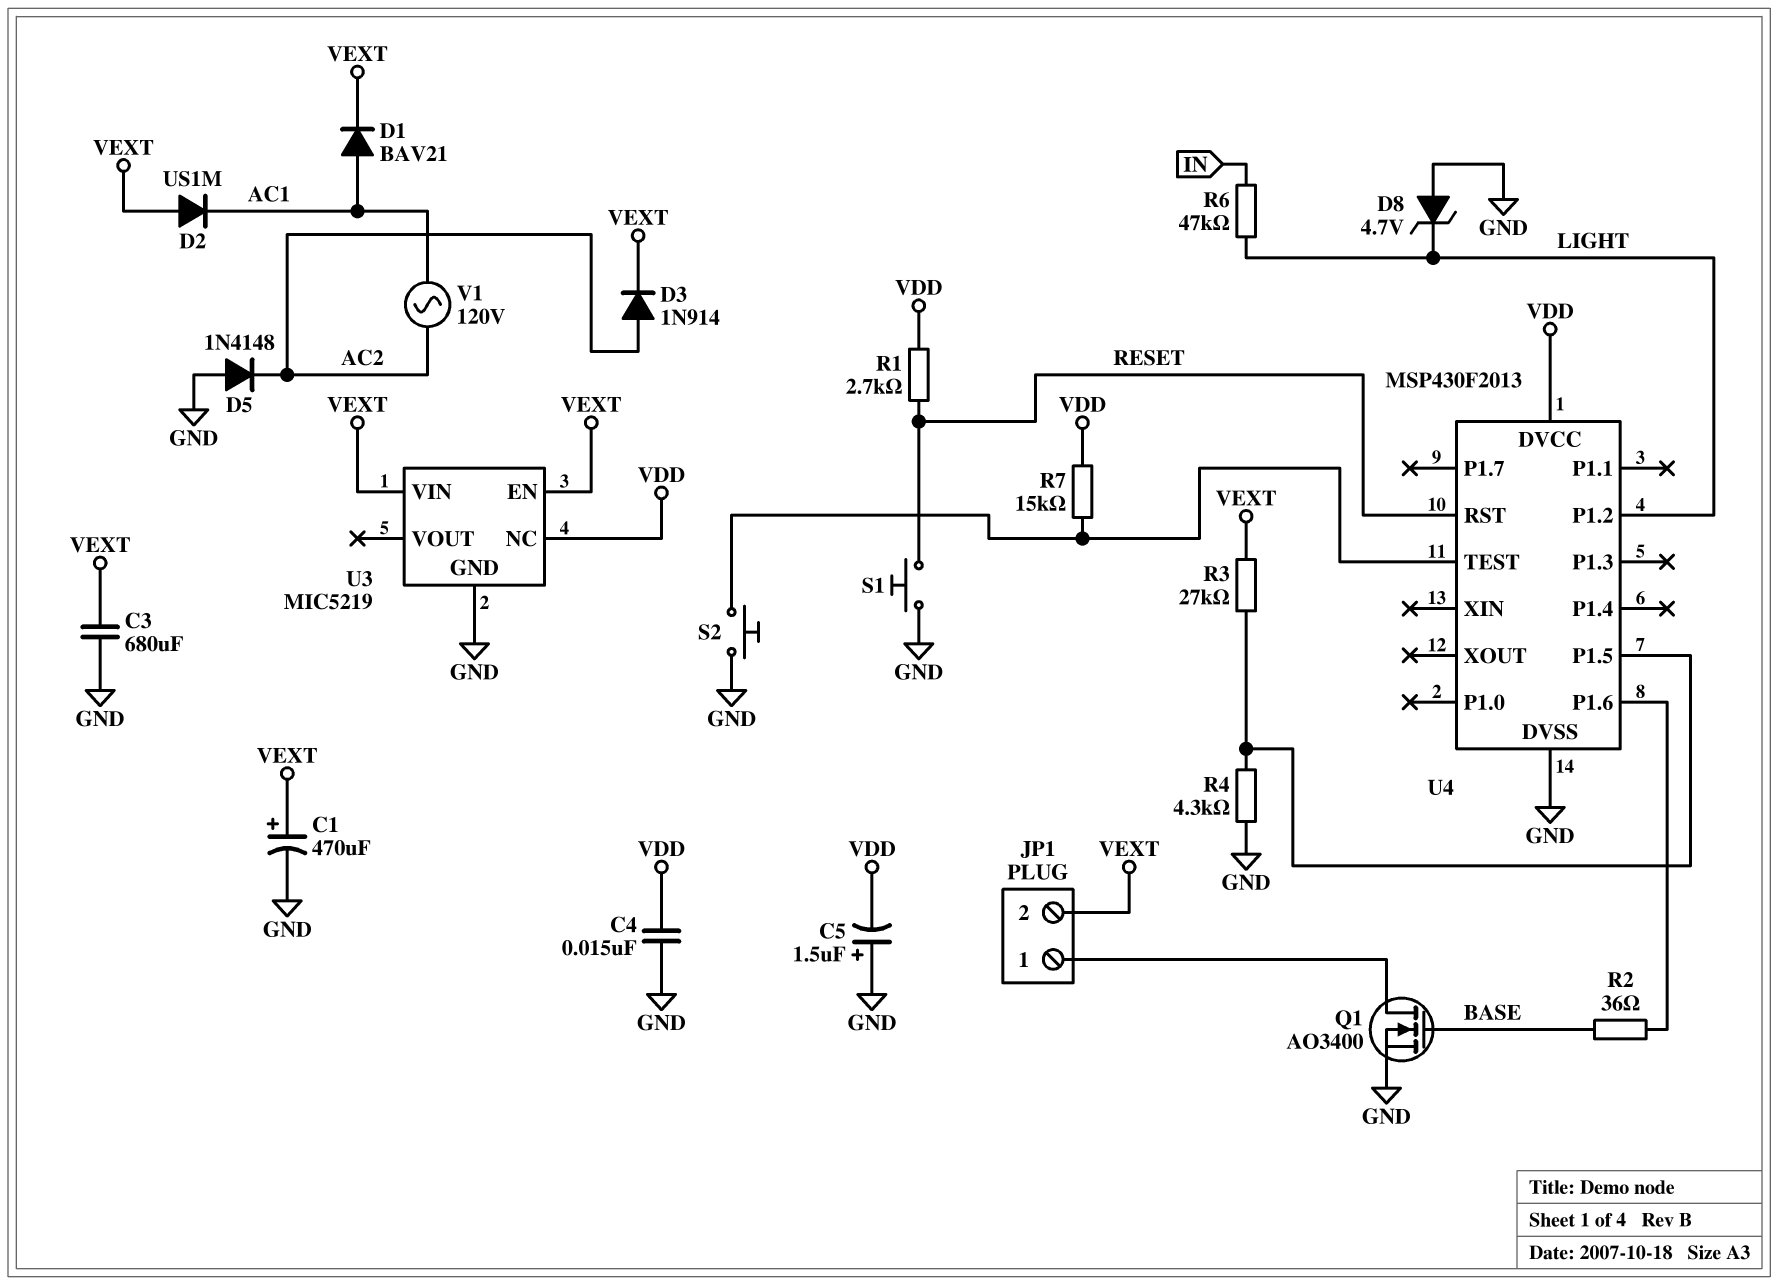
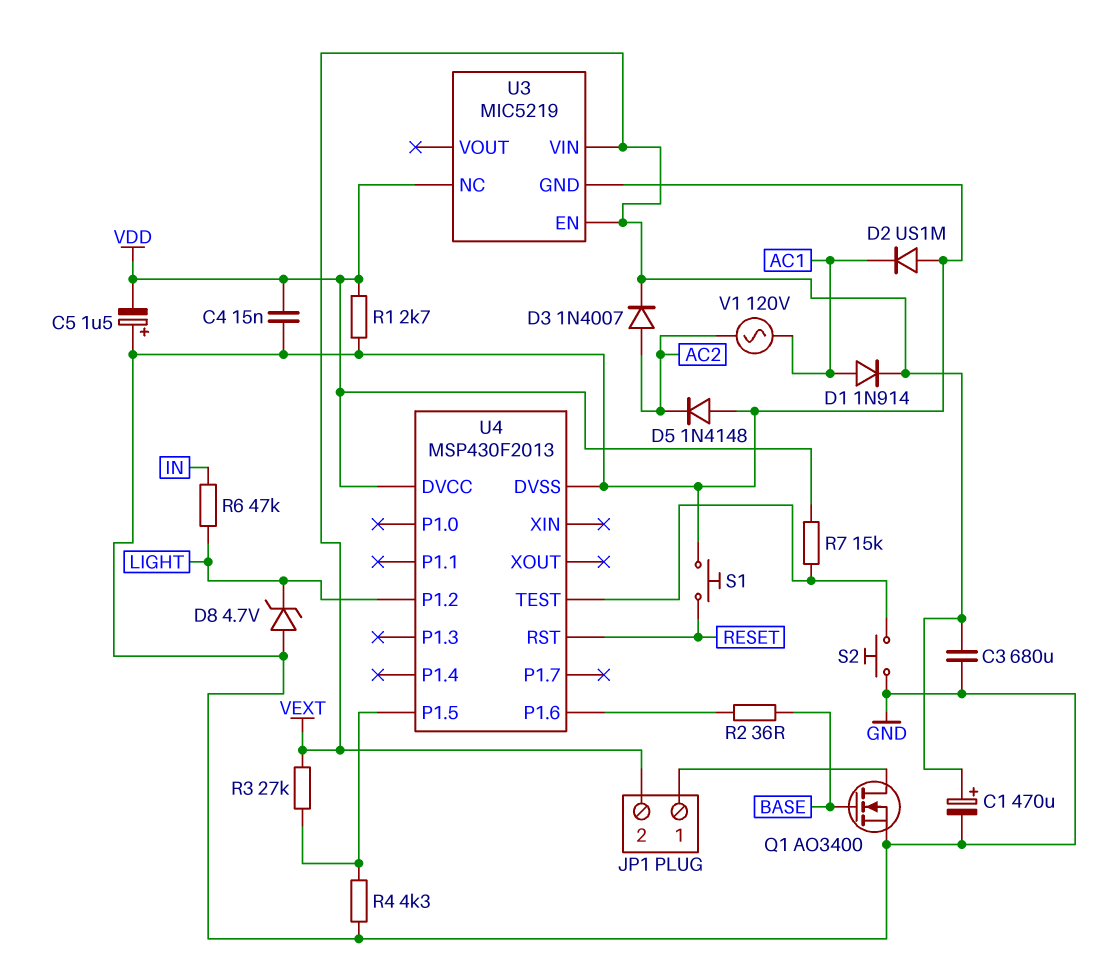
D1: diode BAV21 (A AC1, K VEXT) -> diode 1N914 (A AC1, K VEXT)
D2: diode US1M (A VEXT, K AC1) -> diode US1M (A GND, K AC1)
D3: diode 1N914 (A AC2, K VEXT) -> diode 1N4007 (A AC2, K VEXT)
R1: 2.7k (RESET, VDD) -> 2.7k (GND, VDD)

